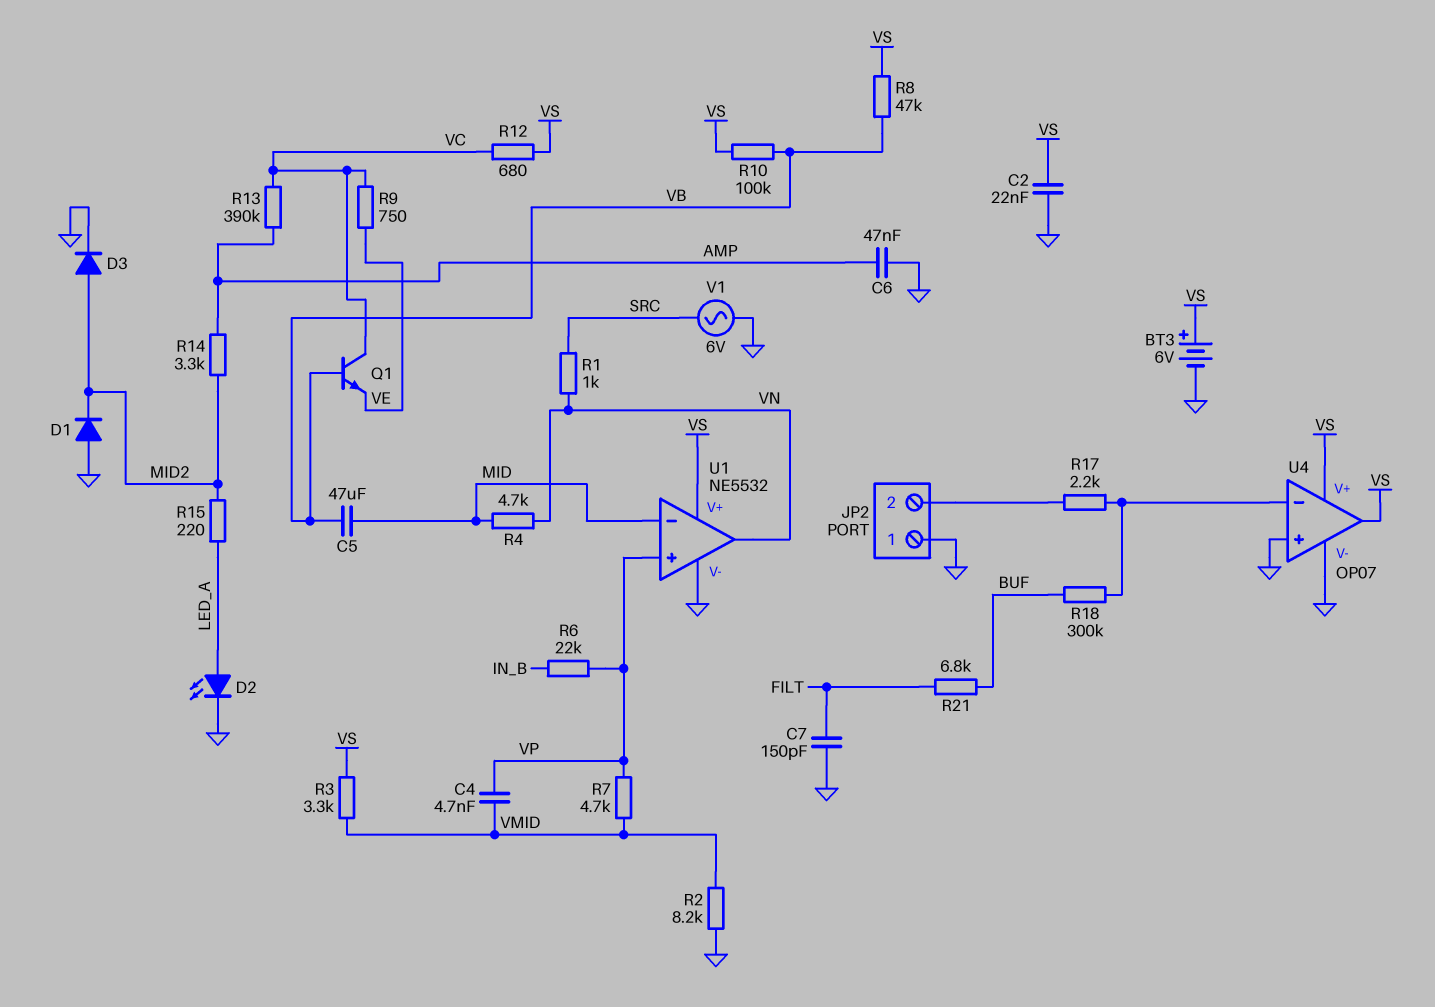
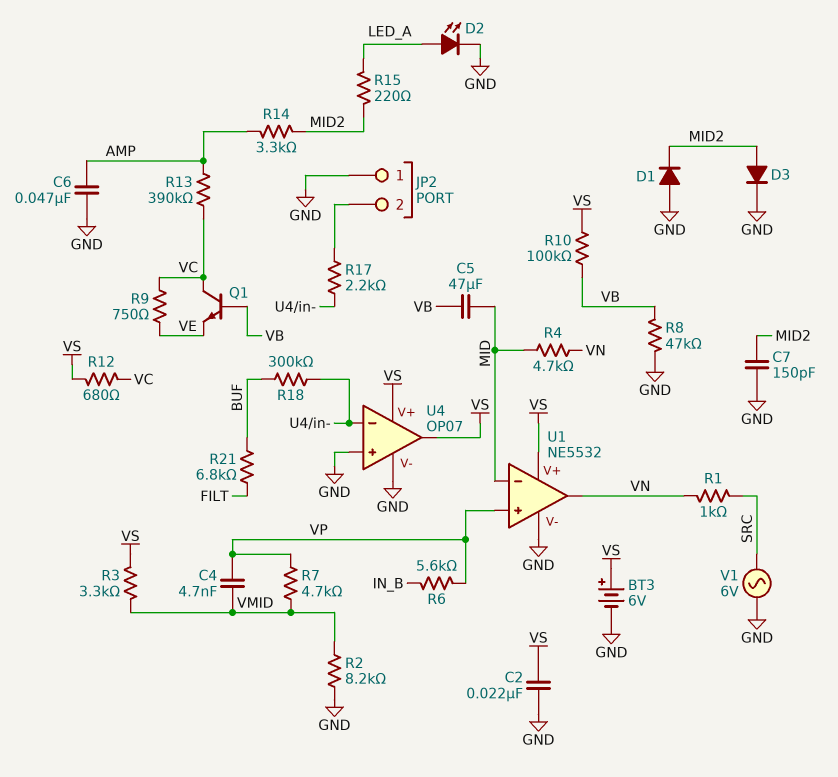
C7: 150pF (FILT, GND) -> 150pF (GND, MID2)
R6: 22k (IN_B, VP) -> 5.6k (IN_B, VP)
R8: 47k (VB, VS) -> 47k (GND, VB)

